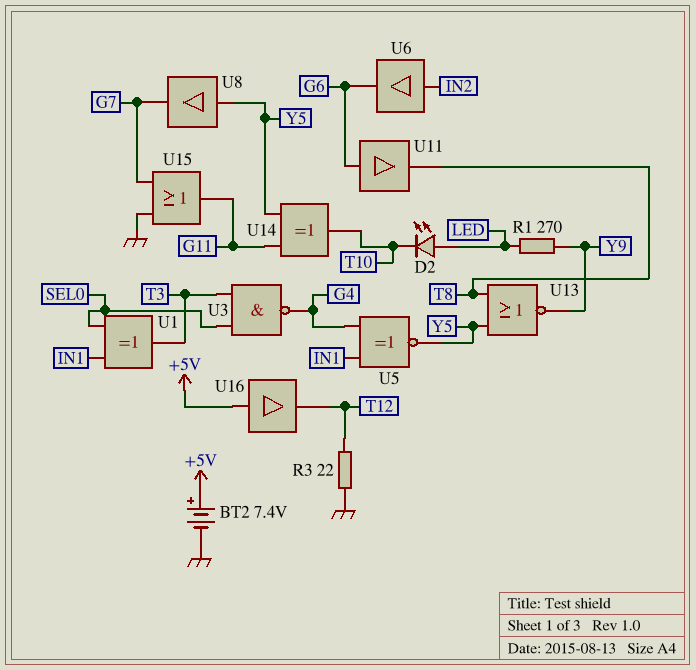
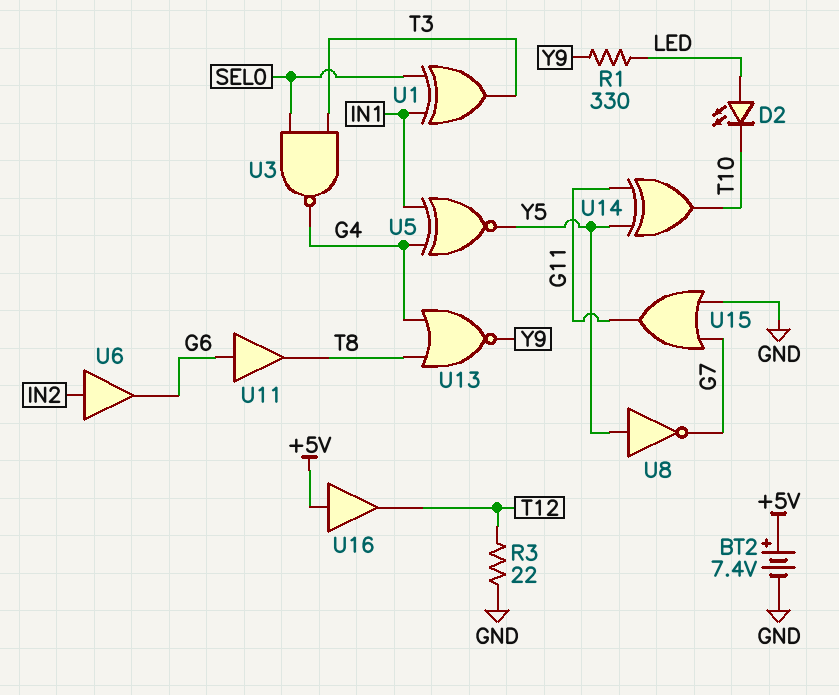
R1: 270 (LED, Y9) -> 330 (LED, Y9)
U8: buffer (in Y5, out G7) -> NOT (in Y5, out G7)
U13: NOR (in T8, in Y5, out Y9) -> NOR (in G4, in T8, out Y9)

